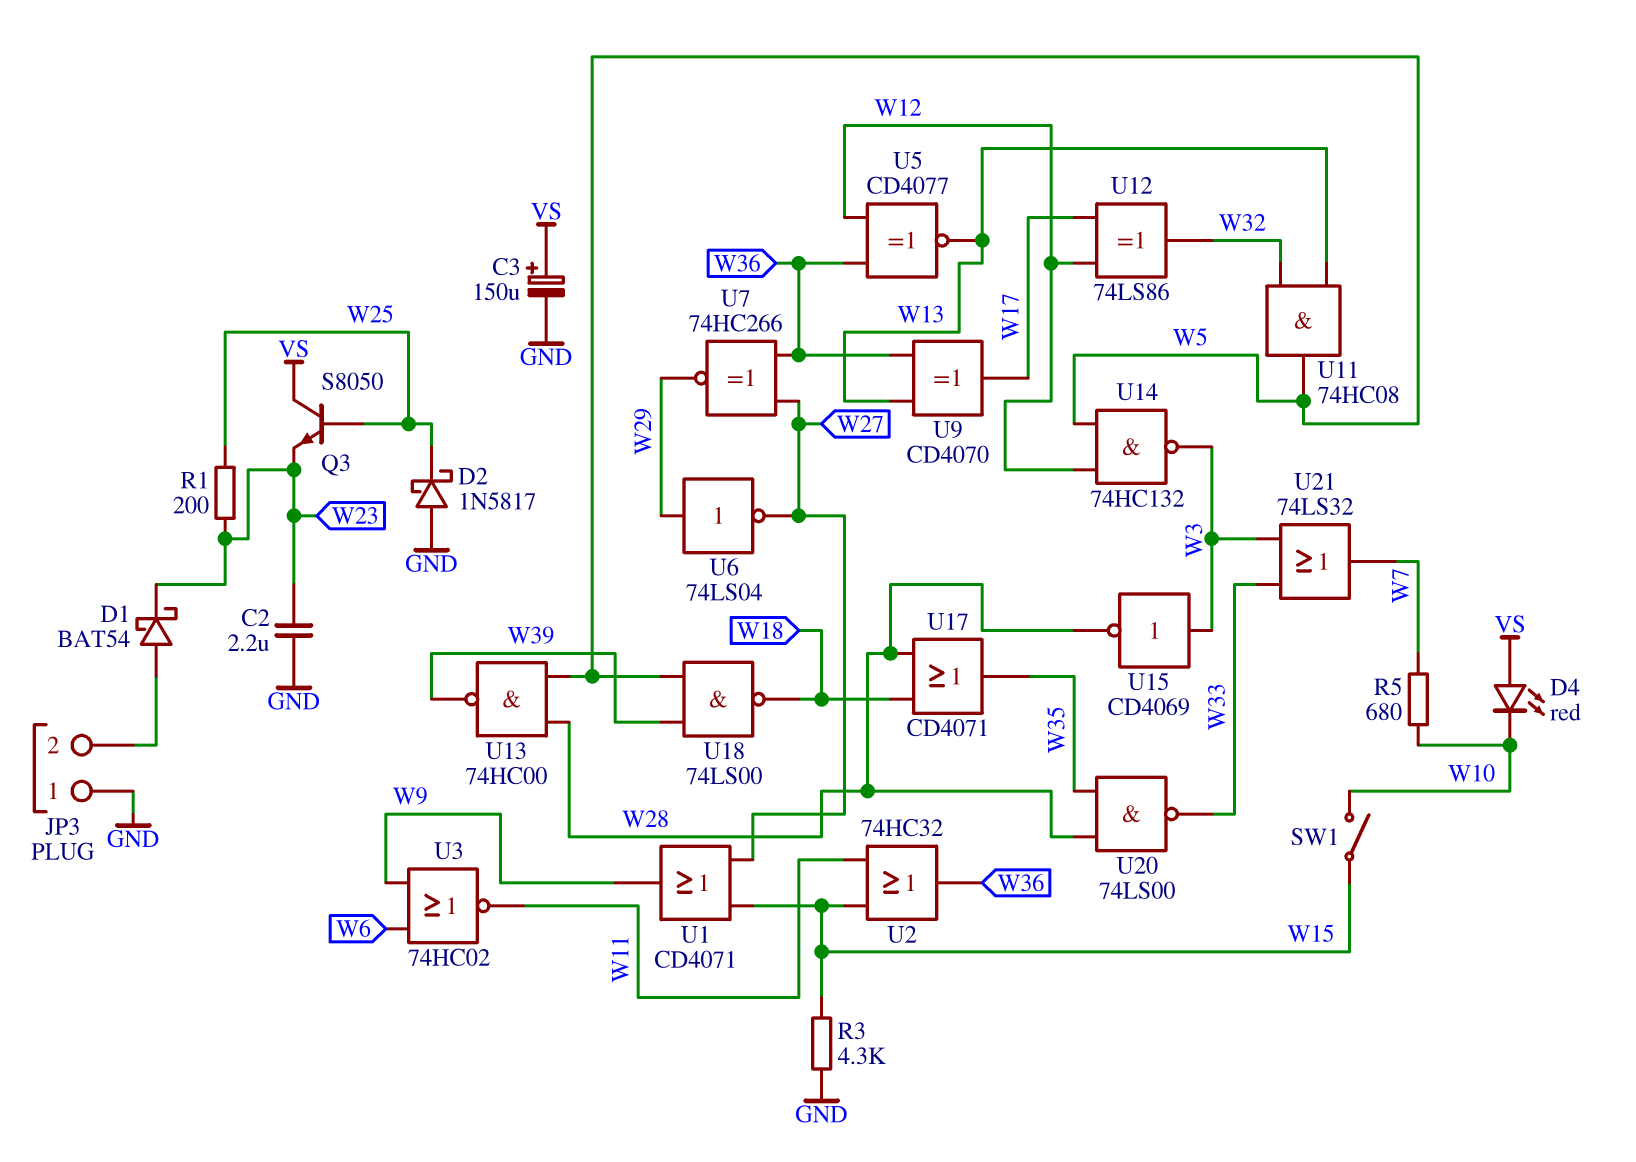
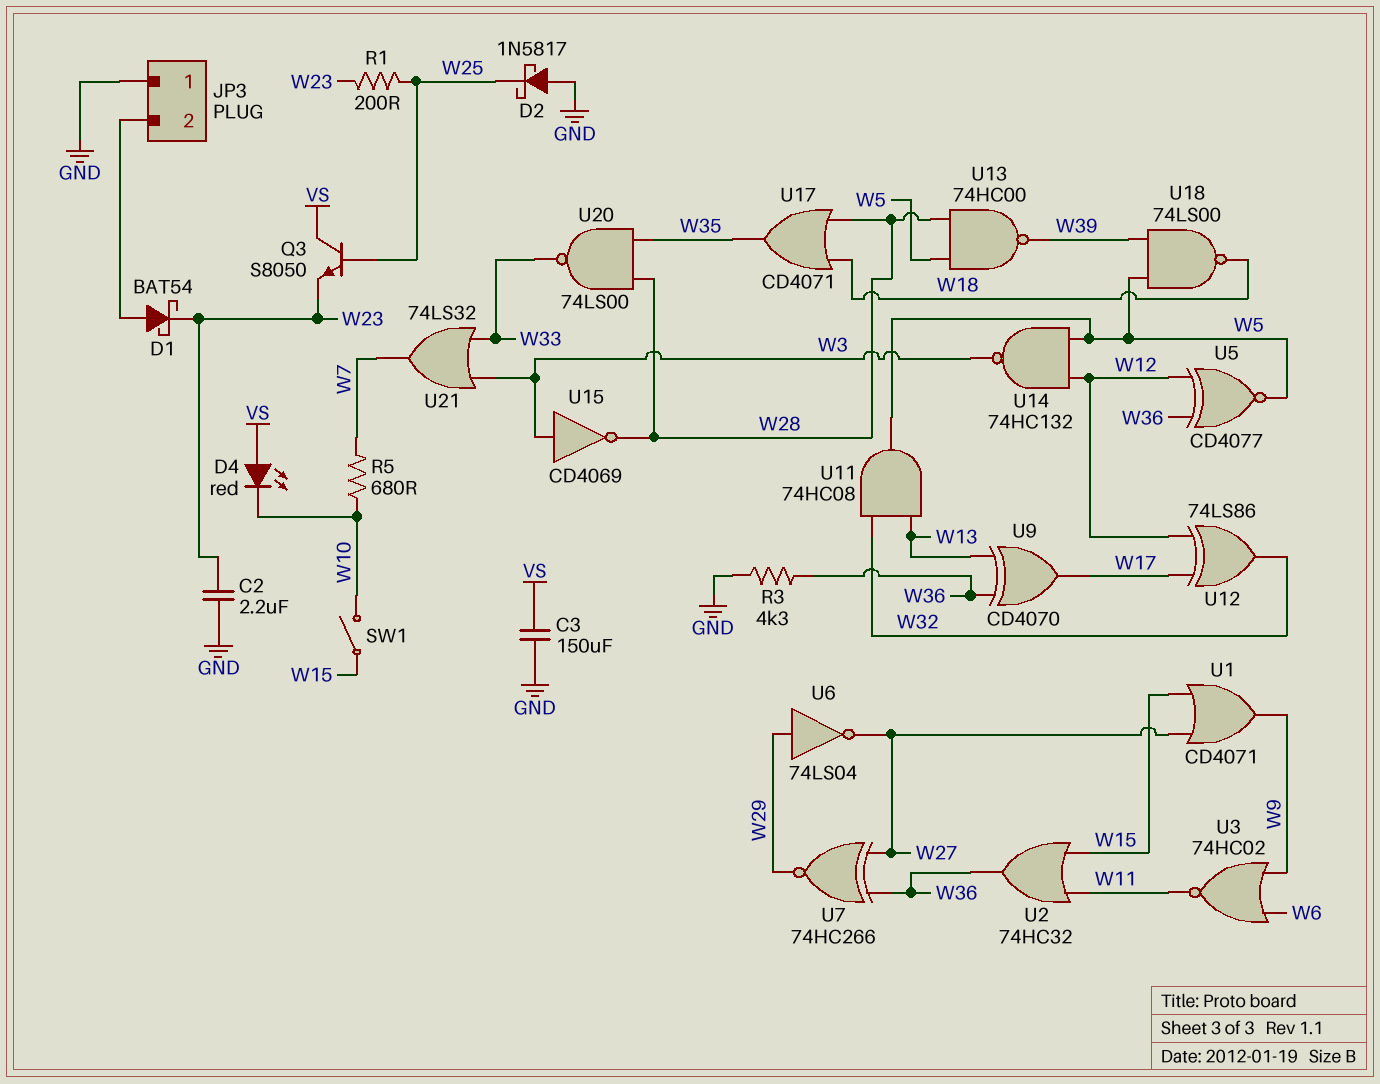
C3: 150uF (plus VS, minus GND) -> 150uF (GND, VS)
R3: 4.3k (GND, W15) -> 4.3k (GND, W36)
U5: XNOR CD4077 (in W12, in W36, out W13) -> XNOR CD4077 (in W12, in W36, out W5)

